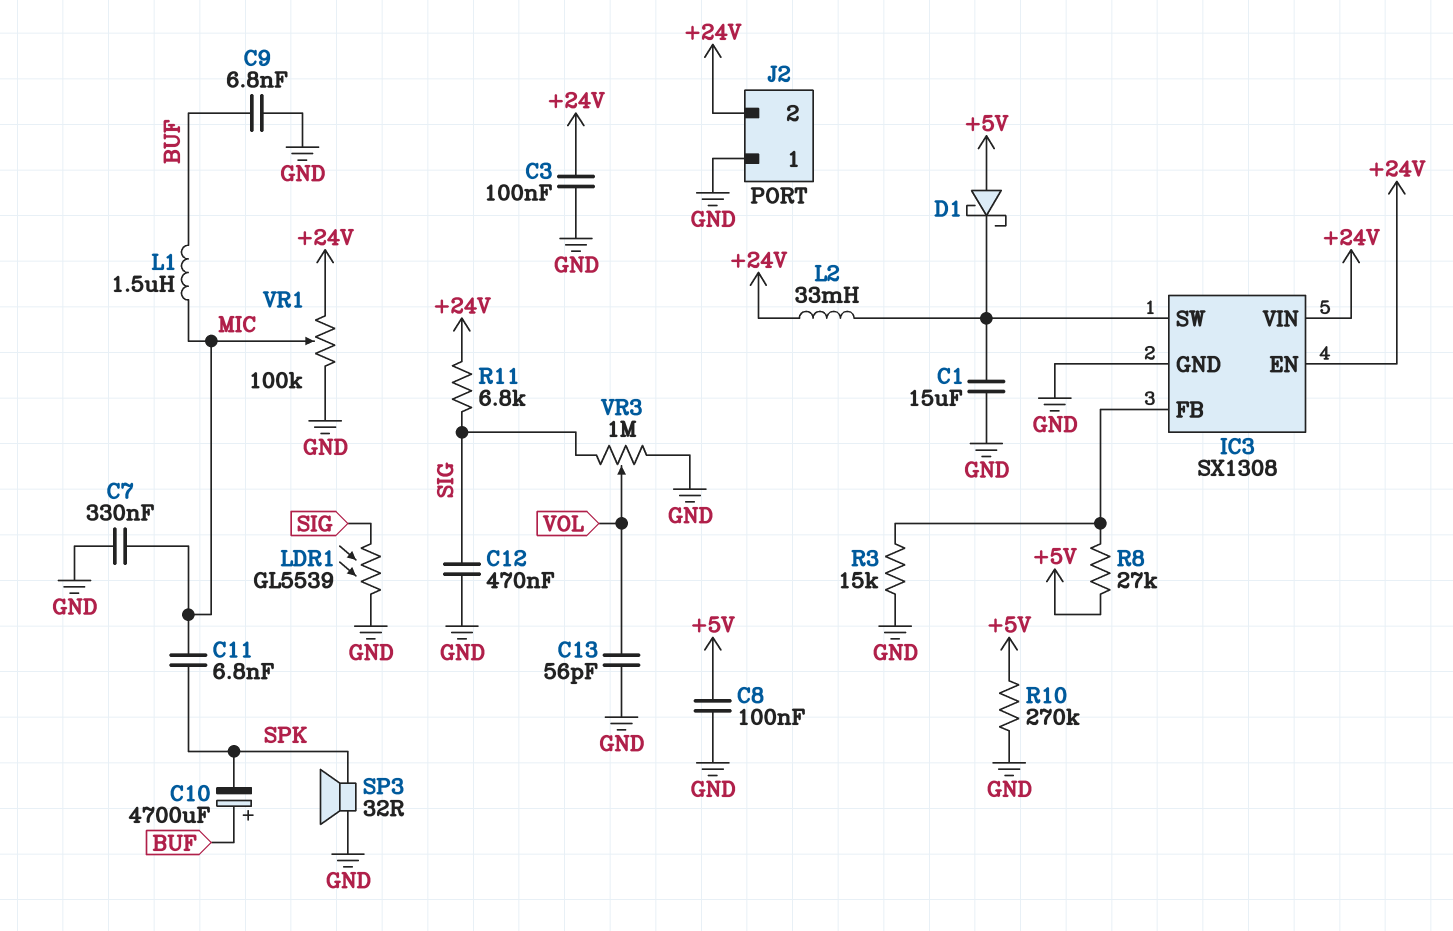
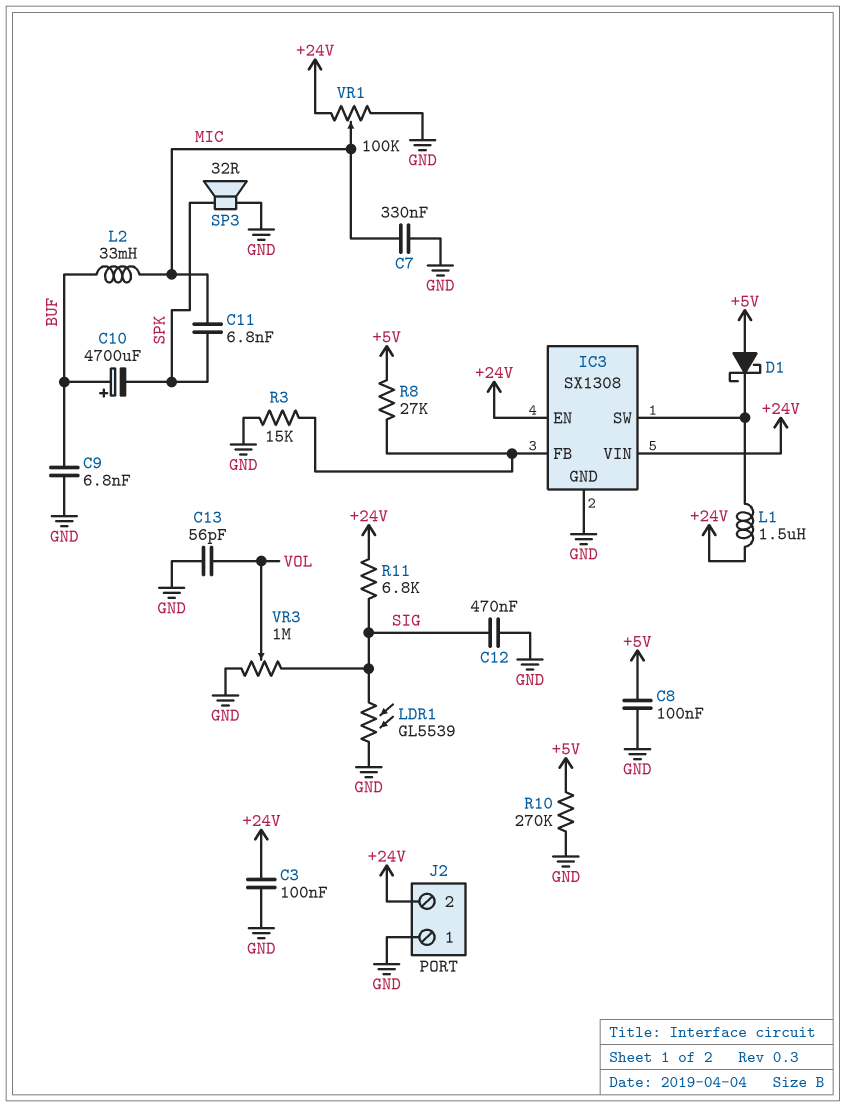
C1: 15uF (GND, IC3/SW) -> none
L1: 1.5uH (BUF, MIC) -> 1.5uH (+24V, IC3/SW)
L2: 33mH (+24V, IC3/SW) -> 33mH (BUF, MIC)

